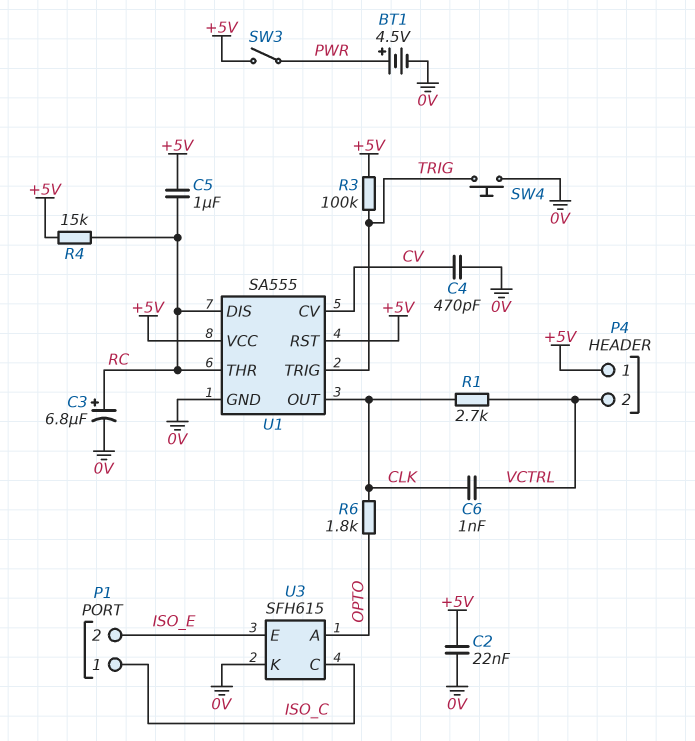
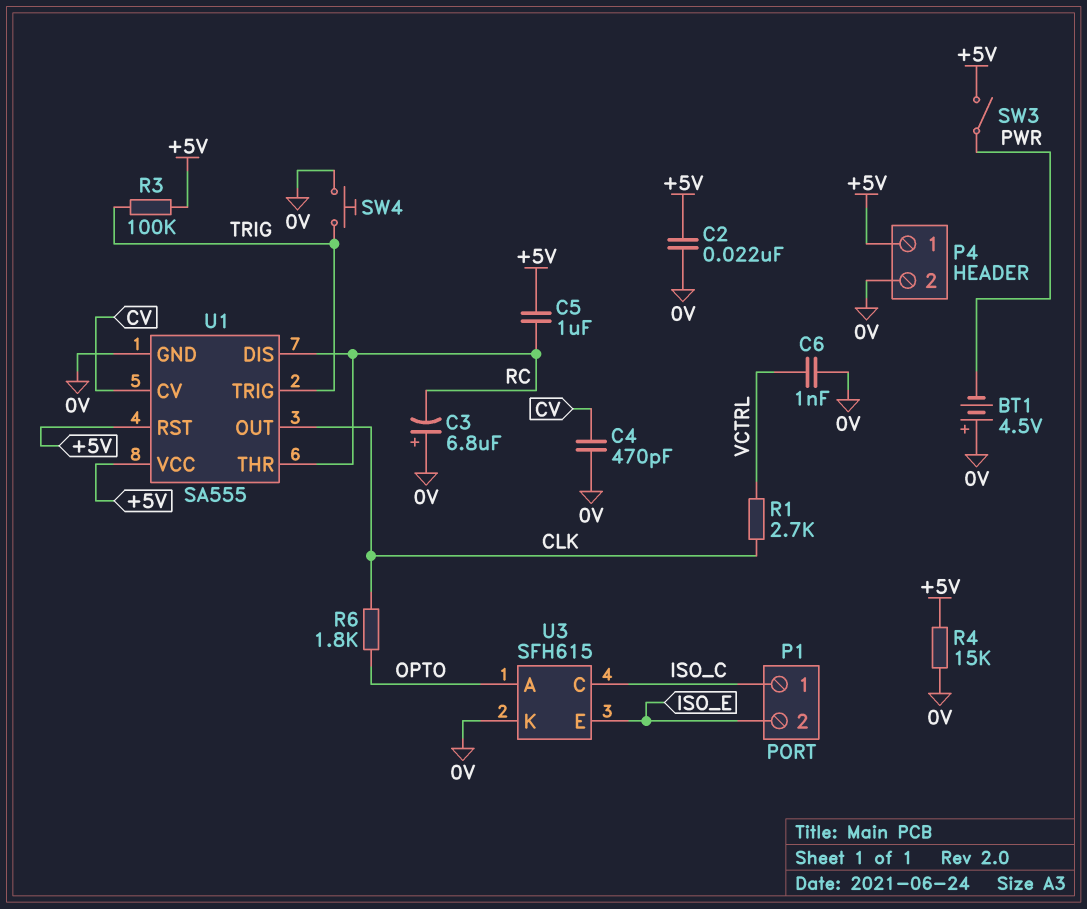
BT1: 4.5V (plus PWR, minus 0V) -> 4.5V (plus 0V, minus PWR)
C3: 6.8uF (plus RC, minus 0V) -> 6.8uF (plus 0V, minus RC)
C6: 1nF (CLK, VCTRL) -> 1nF (0V, VCTRL)
P4 pin 2: VCTRL -> 0V
R4: 15k (+5V, RC) -> 15k (+5V, 0V)

